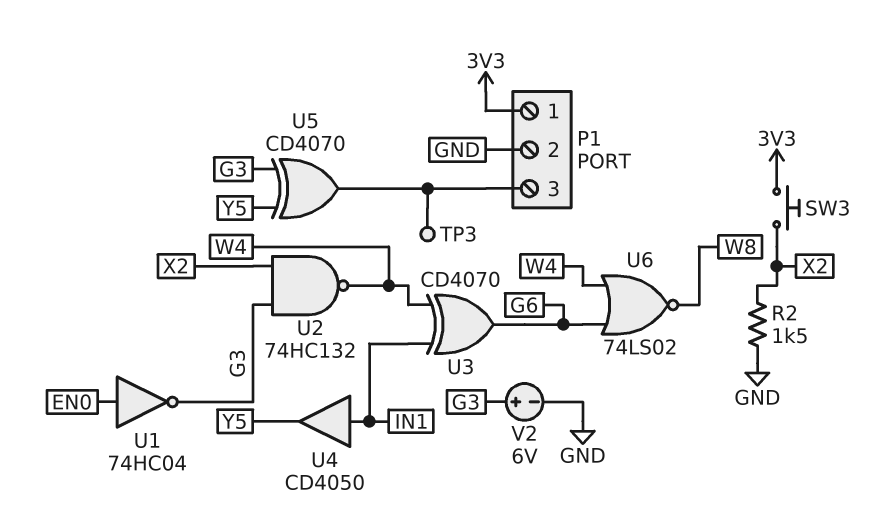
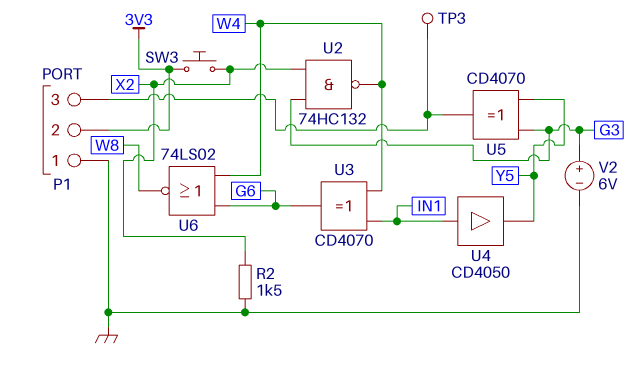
P1 pin 1: 3V3 -> GND
P1 pin 2: GND -> 3V3
U1: NOT 74HC04 (in EN0, out G3) -> none

